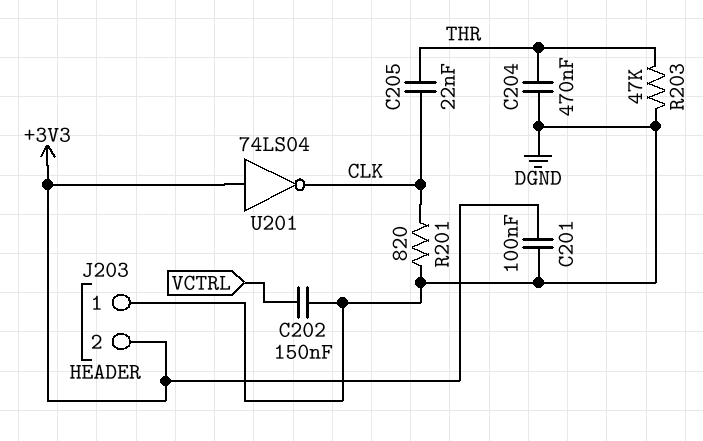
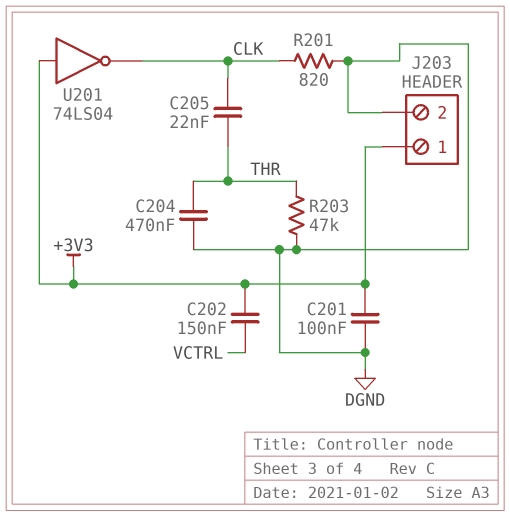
C202: 150nF (DGND, VCTRL) -> 150nF (+3V3, VCTRL)
J203 pin 1: DGND -> +3V3
J203 pin 2: +3V3 -> DGND

